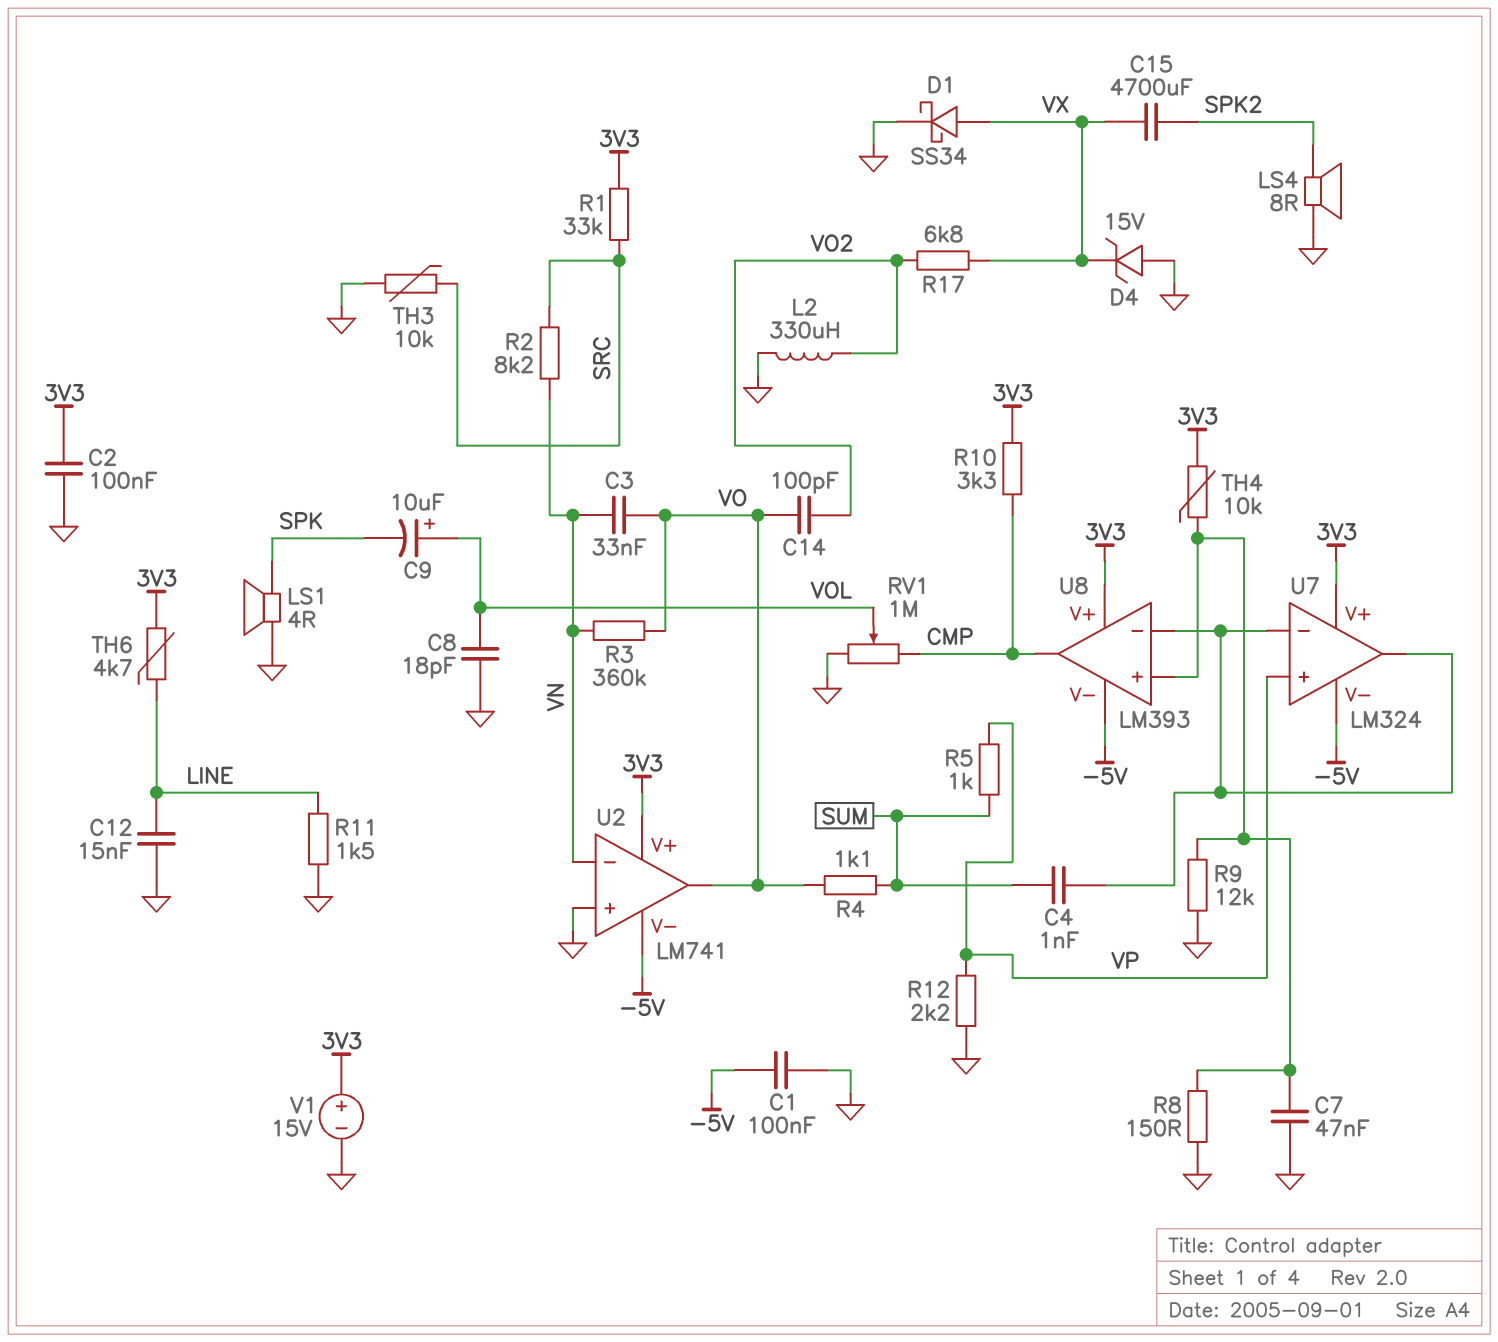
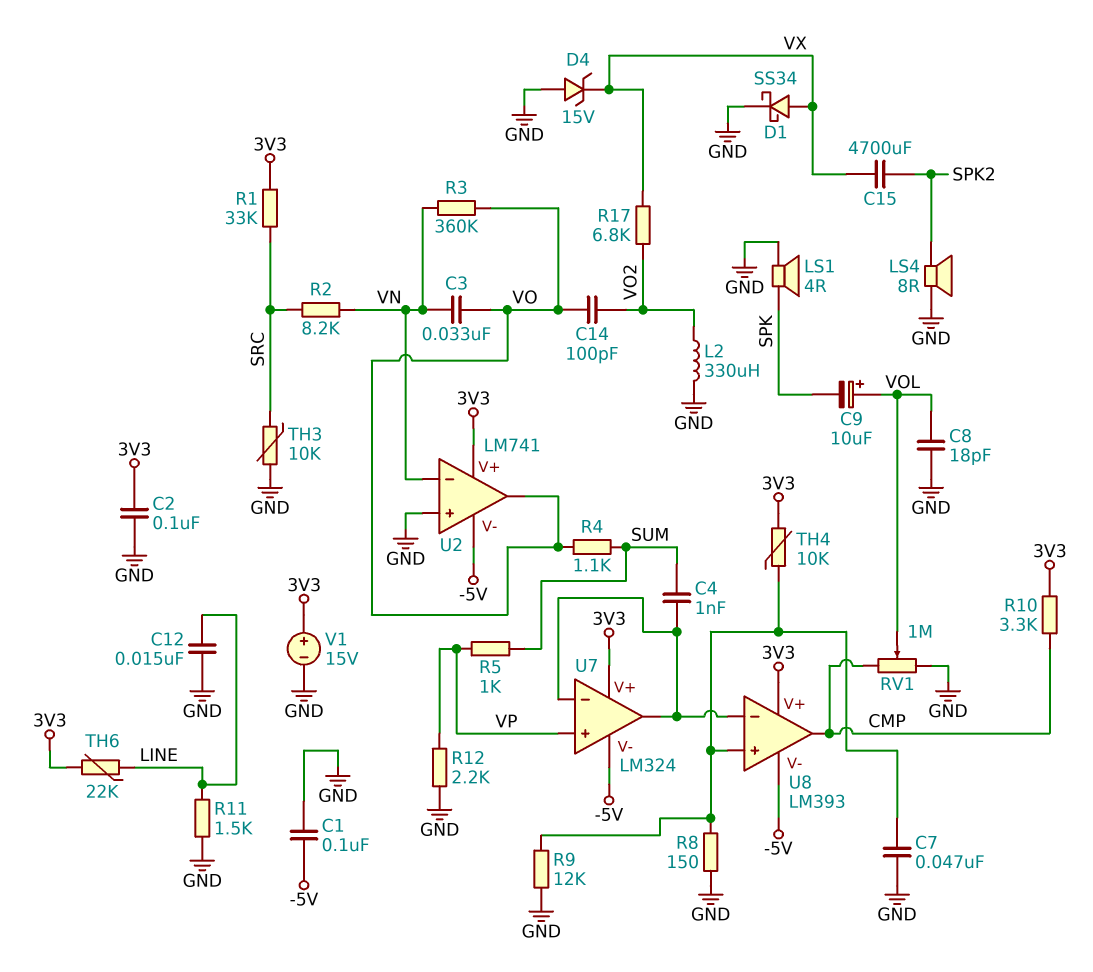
TH6: 4.7k (3V3, LINE) -> 22k (3V3, LINE)

